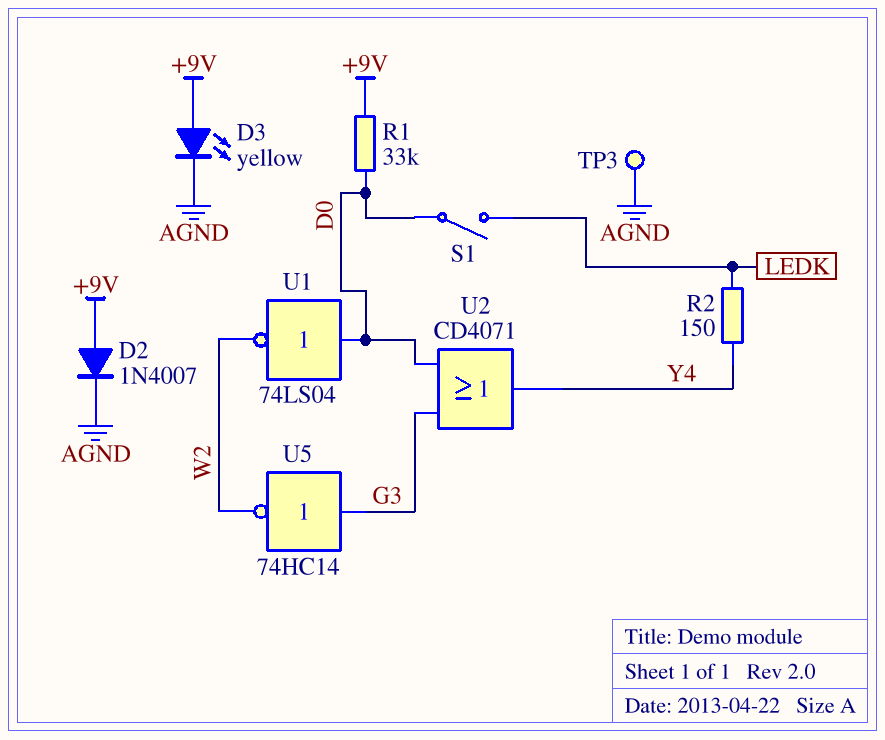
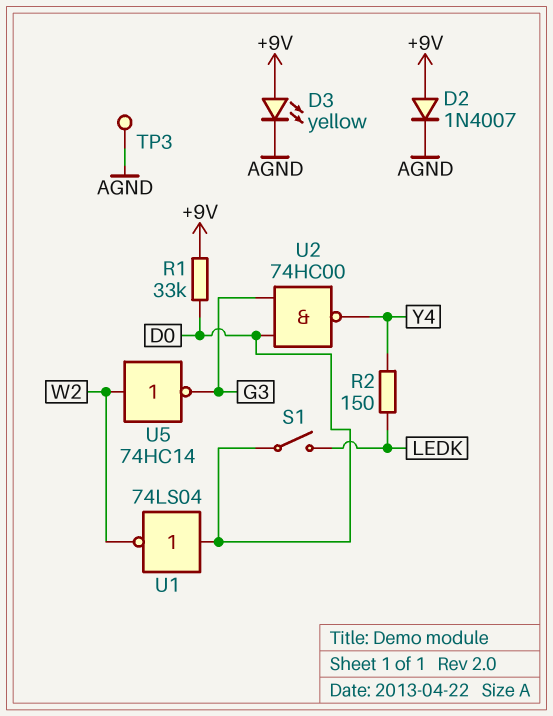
U2: OR CD4071 (in D0, in G3, out Y4) -> NAND 74HC00 (in D0, in G3, out Y4)
U5: NOT 74HC14 (in G3, out W2) -> NOT 74HC14 (in W2, out G3)

